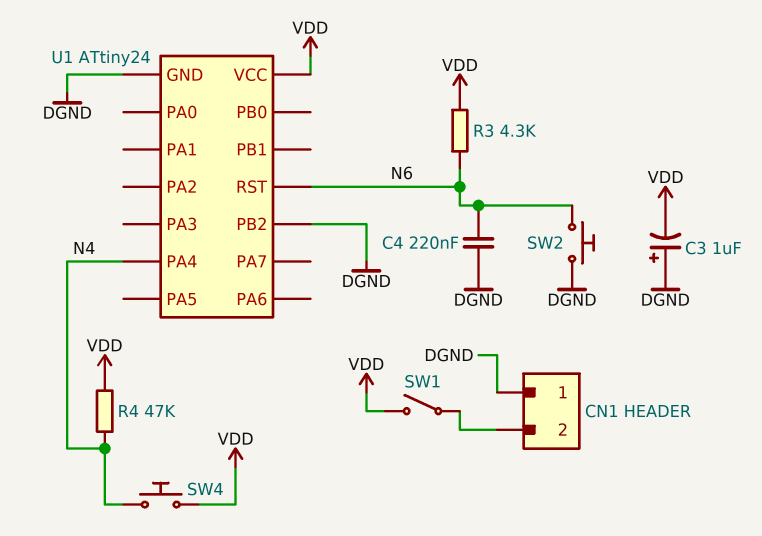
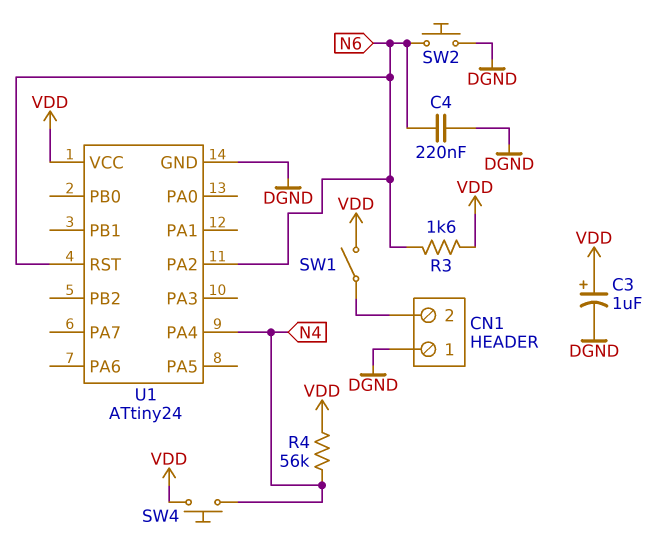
C3: 1uF (plus DGND, minus VDD) -> 1uF (plus VDD, minus DGND)
R3: 4.3k (N6, VDD) -> 1.6k (N6, VDD)
R4: 47k (N4, VDD) -> 56k (N4, VDD)
U1 pin PA2: none -> N6
U1 pin PB2: DGND -> none

